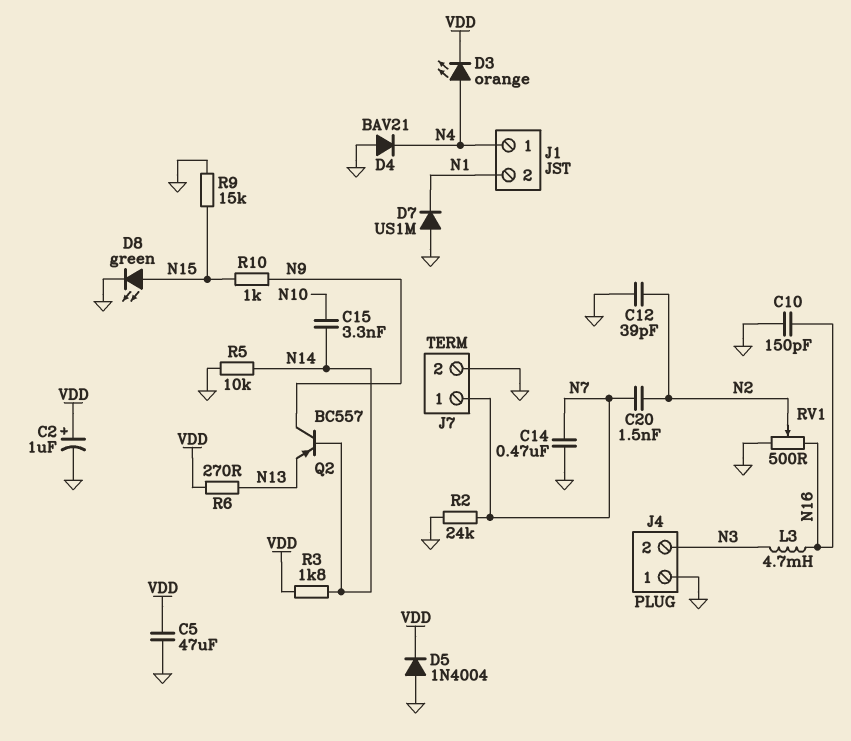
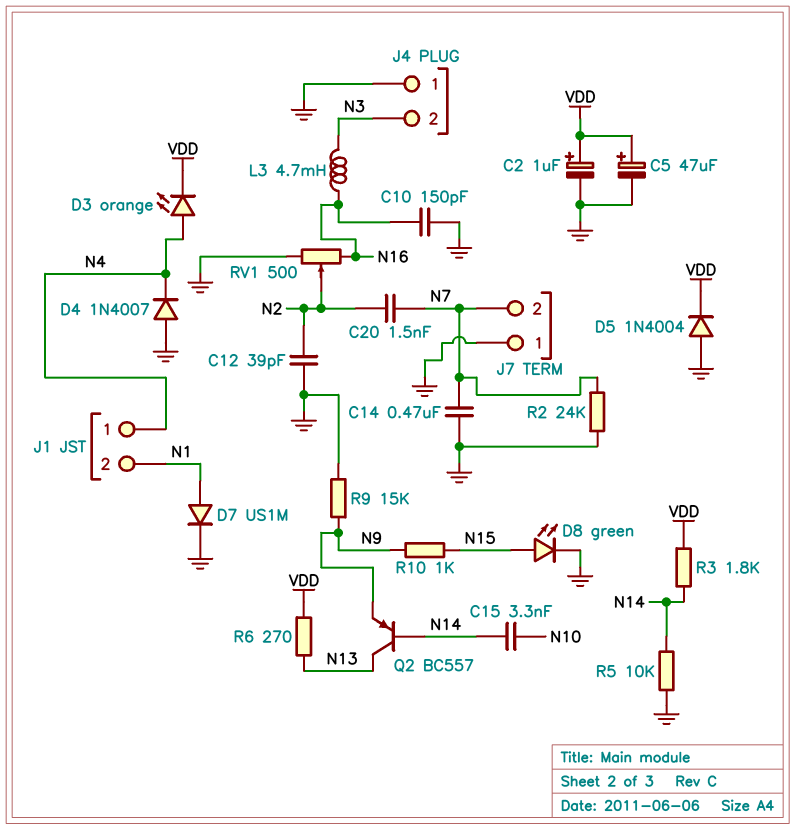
C5: 47uF (GND, VDD) -> 47uF (plus VDD, minus GND)
D4: diode BAV21 (A GND, K N4) -> diode 1N4007 (A GND, K N4)
D7: diode US1M (A GND, K N1) -> diode US1M (A N1, K GND)
J7 pin 1: N7 -> GND
J7 pin 2: GND -> N7
Q2: PNP BC557 (B N14, C N9, E N13) -> PNP BC557 (B N14, C N13, E N9)
R9: 15k (GND, N15) -> 15k (GND, N9)

